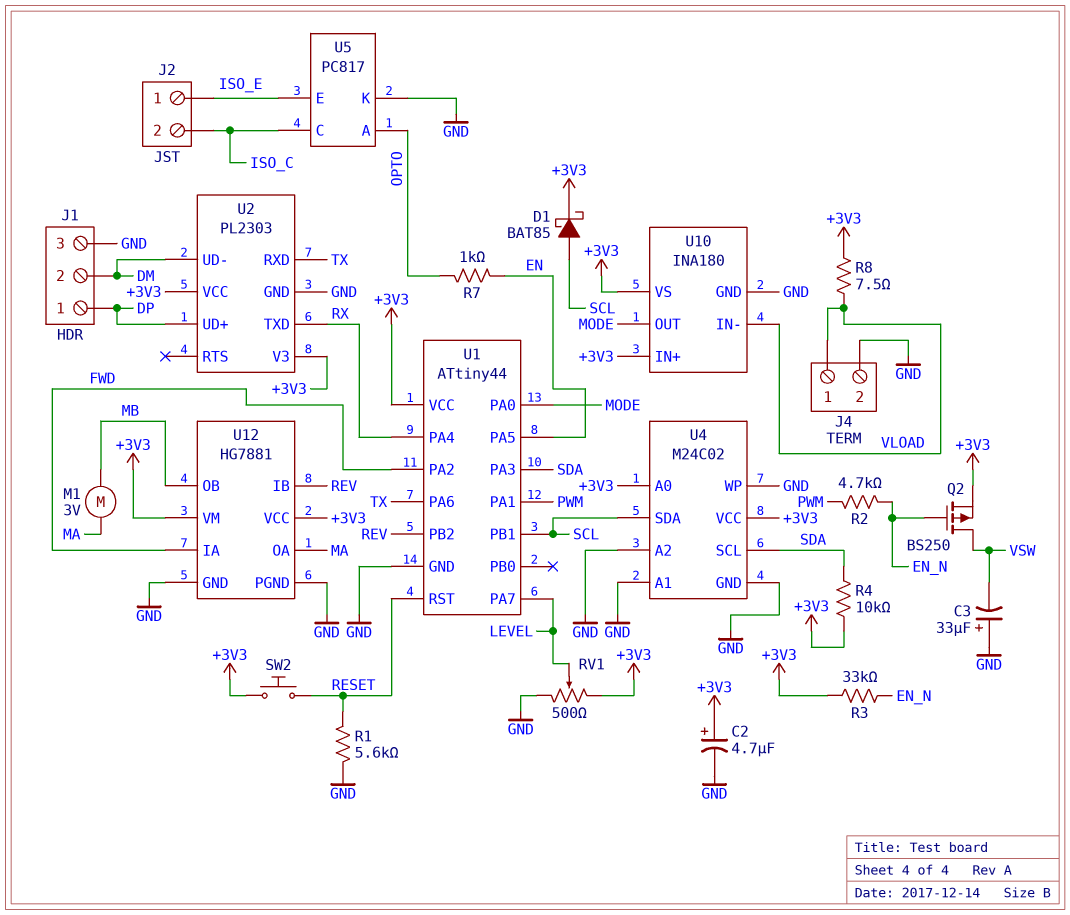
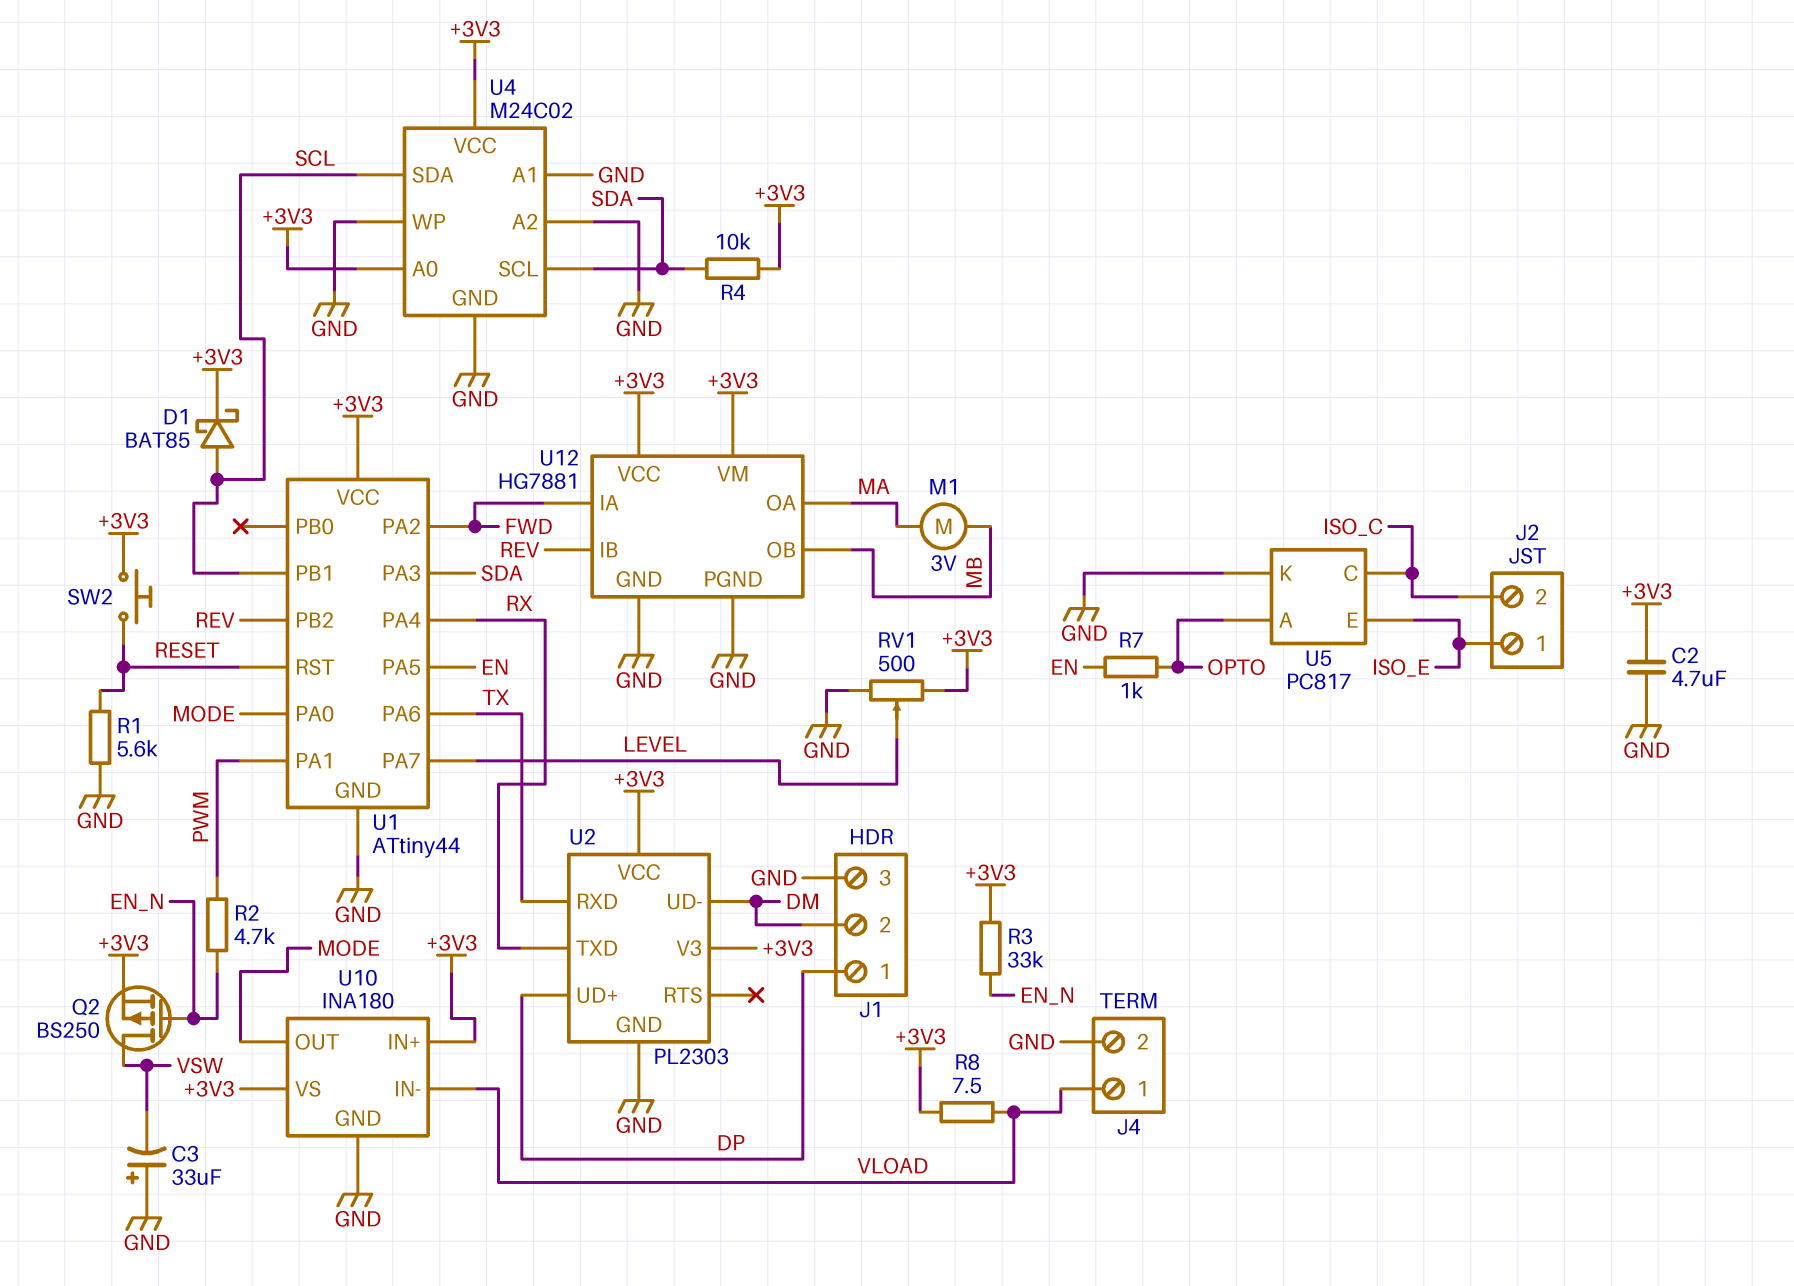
C2: 4.7uF (plus +3V3, minus GND) -> 4.7uF (+3V3, GND)

